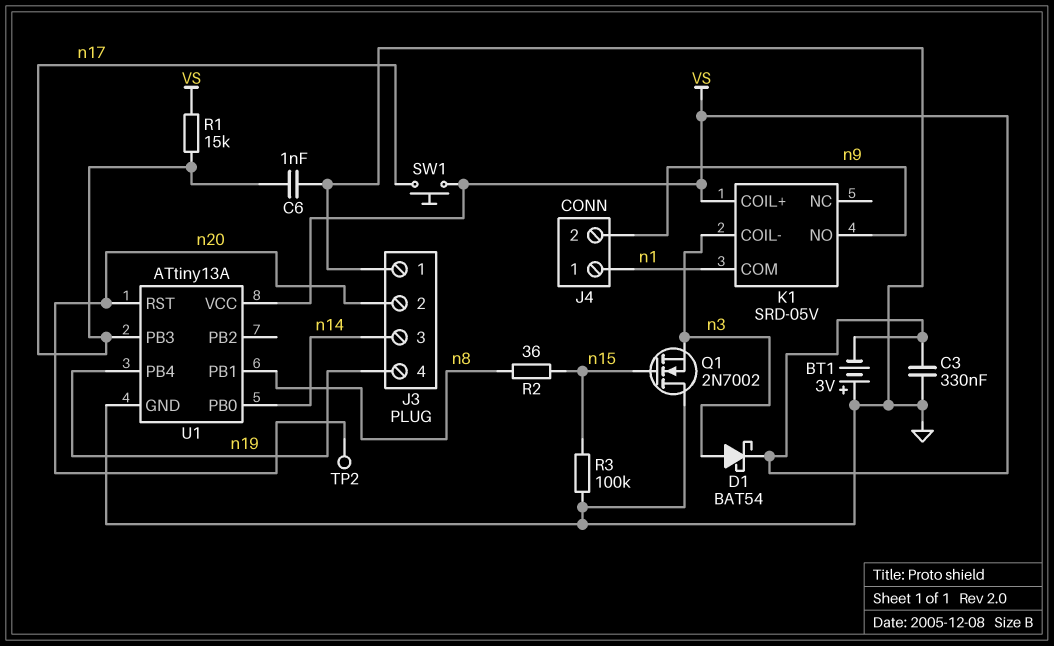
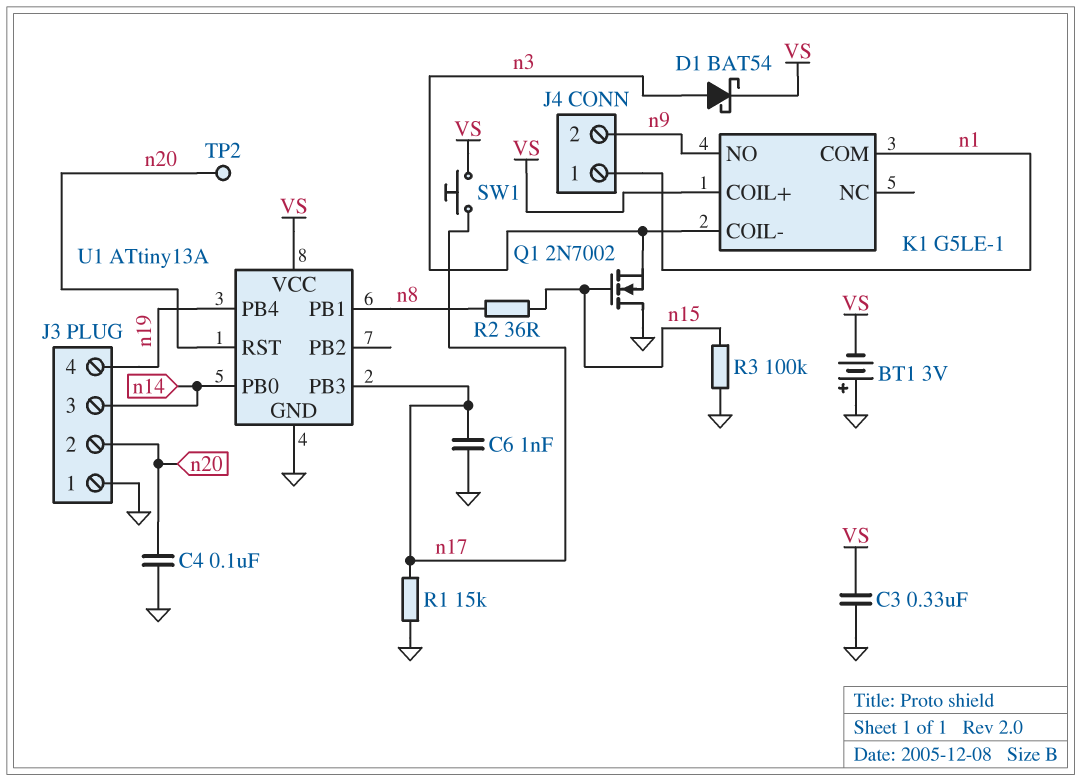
C4: none -> 100nF (GND, n20)
K1: SRD-05V -> G5LE-1
R1: 15k (VS, n17) -> 15k (GND, n17)

